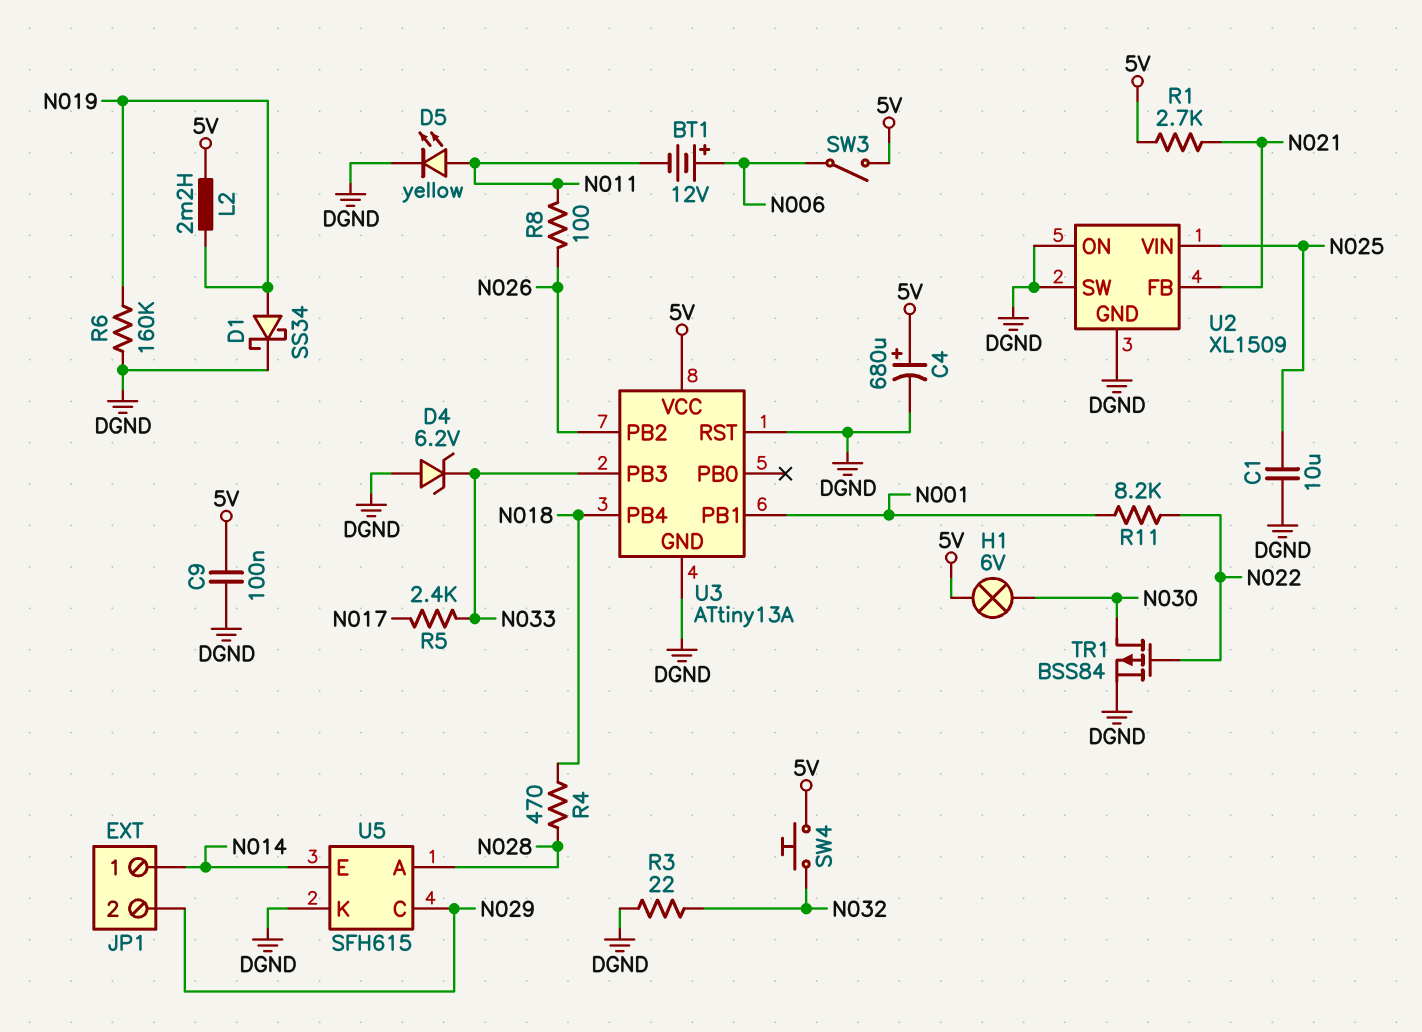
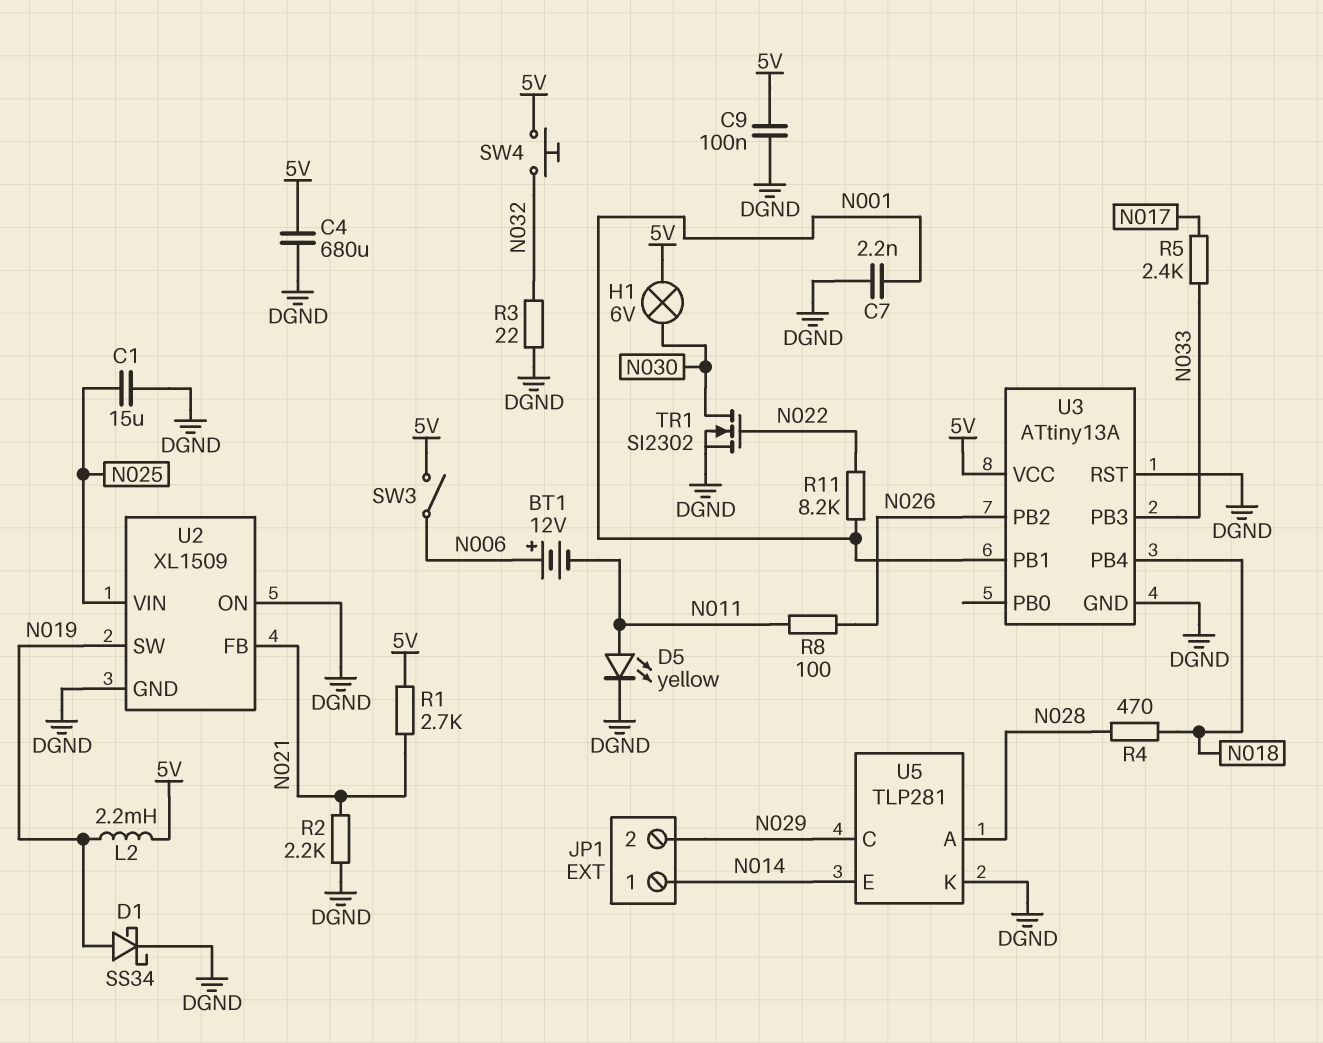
C1: 10uF (DGND, N025) -> 15uF (DGND, N025)
C4: 680uF (plus 5V, minus DGND) -> 680uF (5V, DGND)
C7: none -> 2.2nF (DGND, N001)
D4: zener 6.2V (A DGND, K N033) -> none
R2: none -> 2.2k (DGND, N021)
R6: 160k (DGND, N019) -> none
TR1: PMOS BSS84 (G N022, D N030, S DGND) -> NMOS SI2302 (G N022, D N030, S DGND)
U2 pin SW: DGND -> N019
U5: SFH615 -> TLP281

